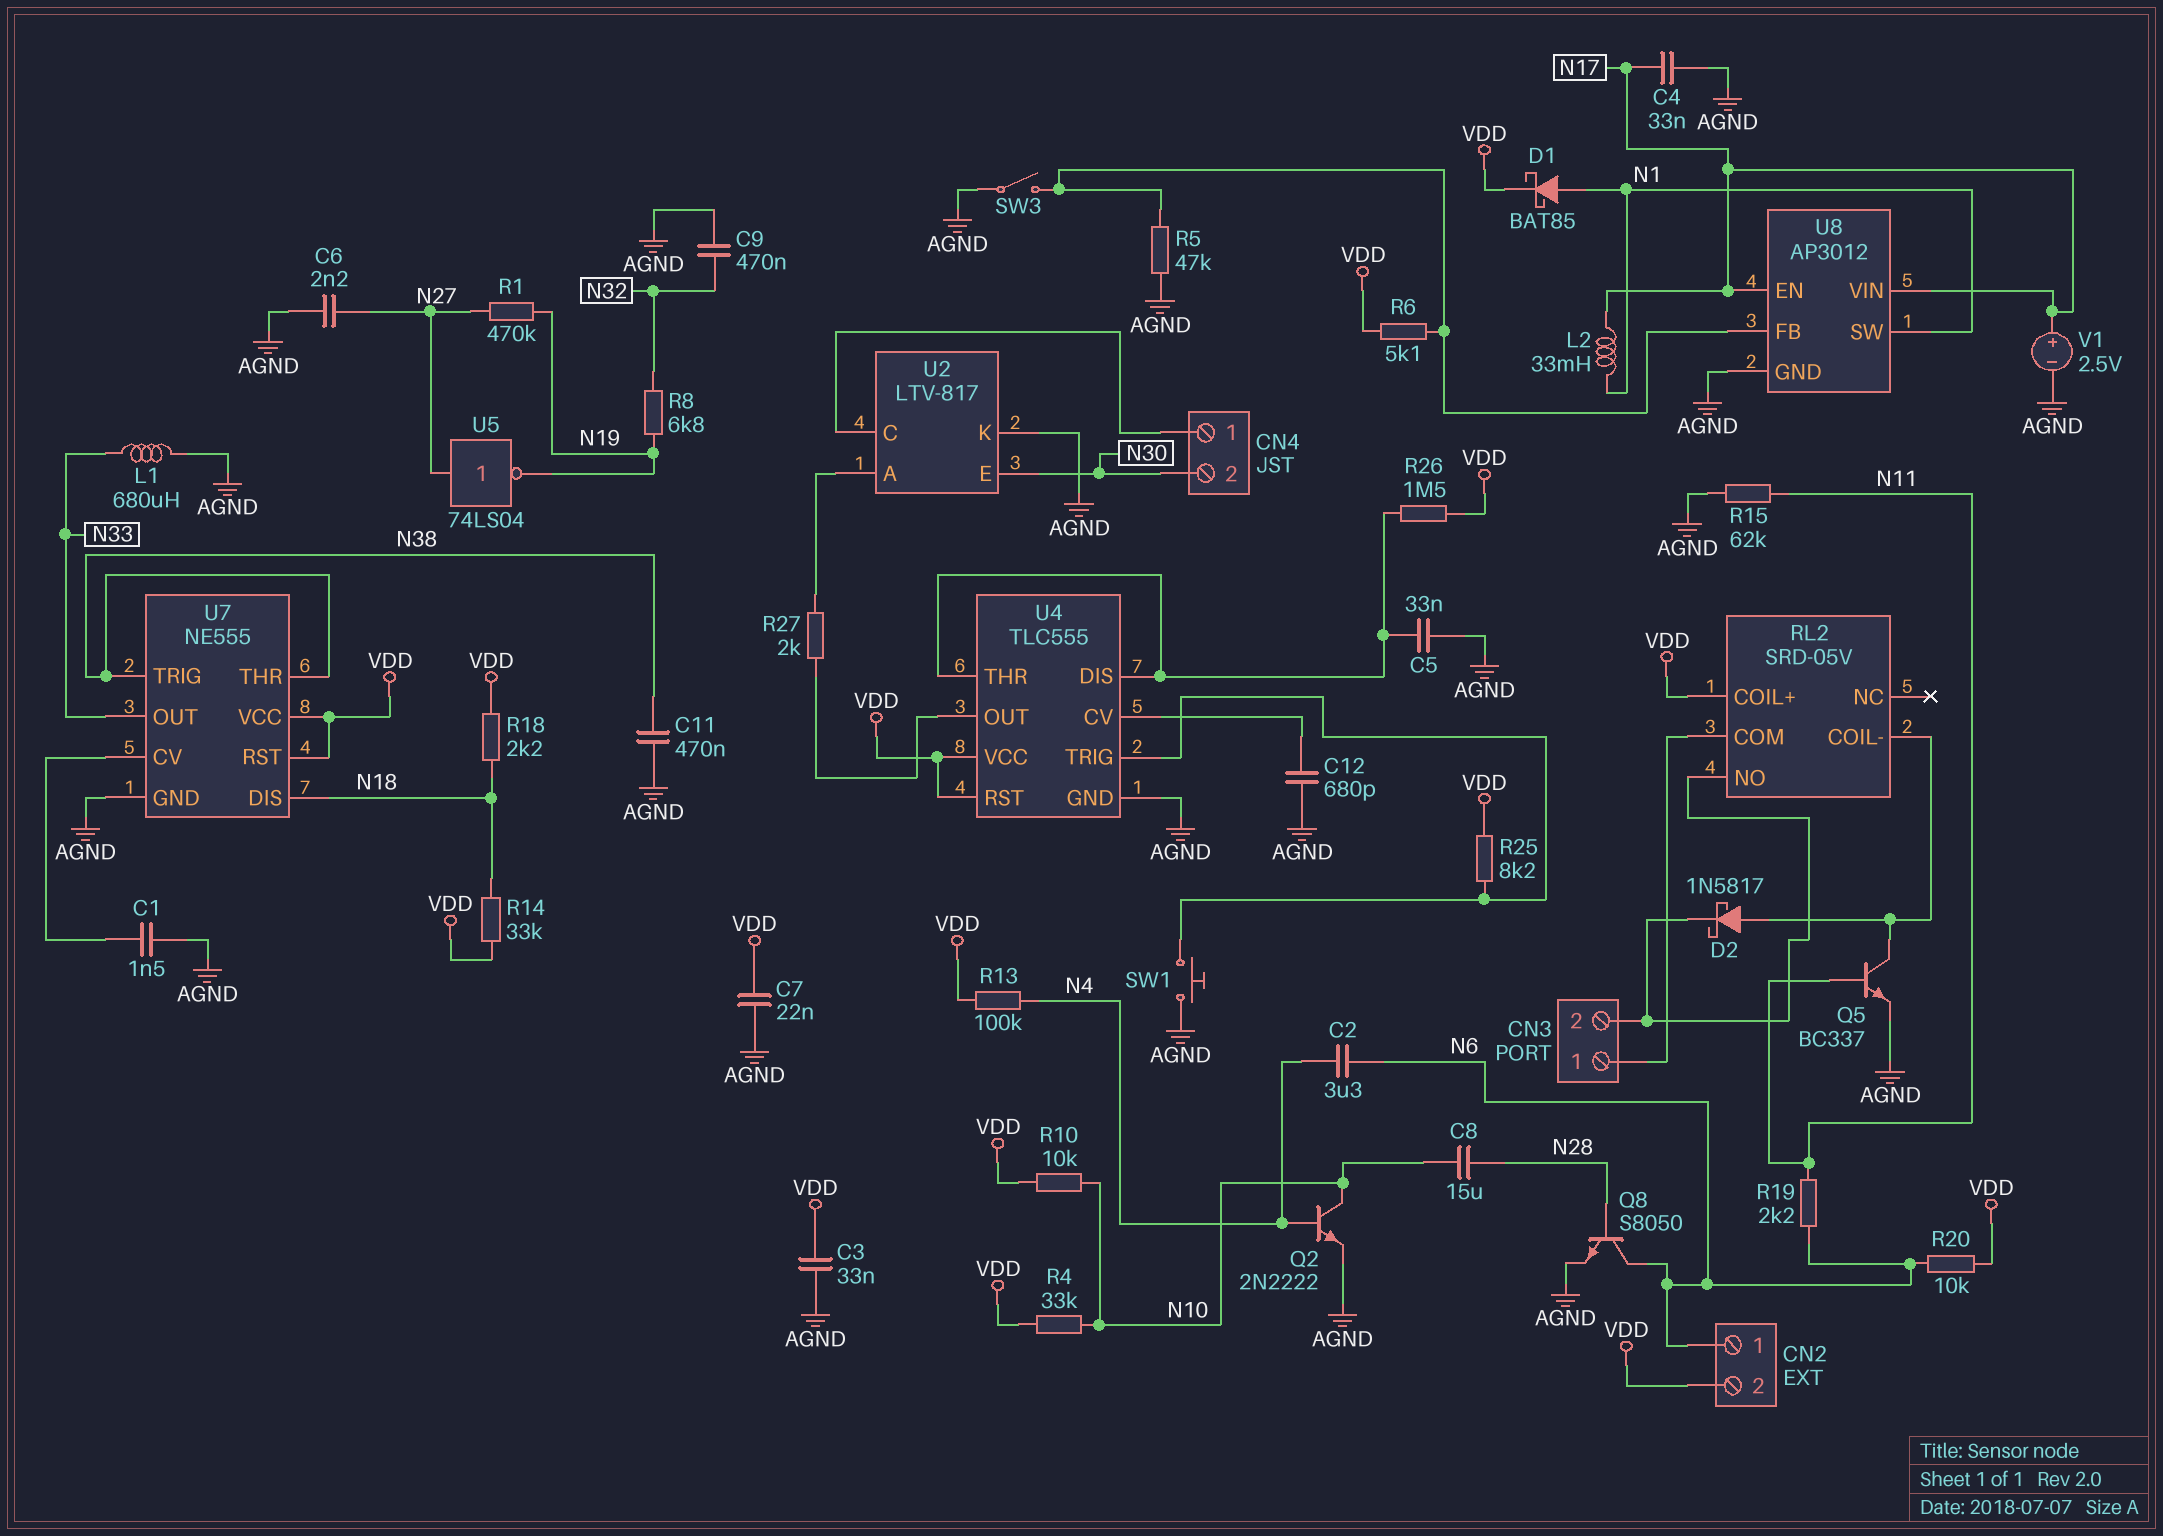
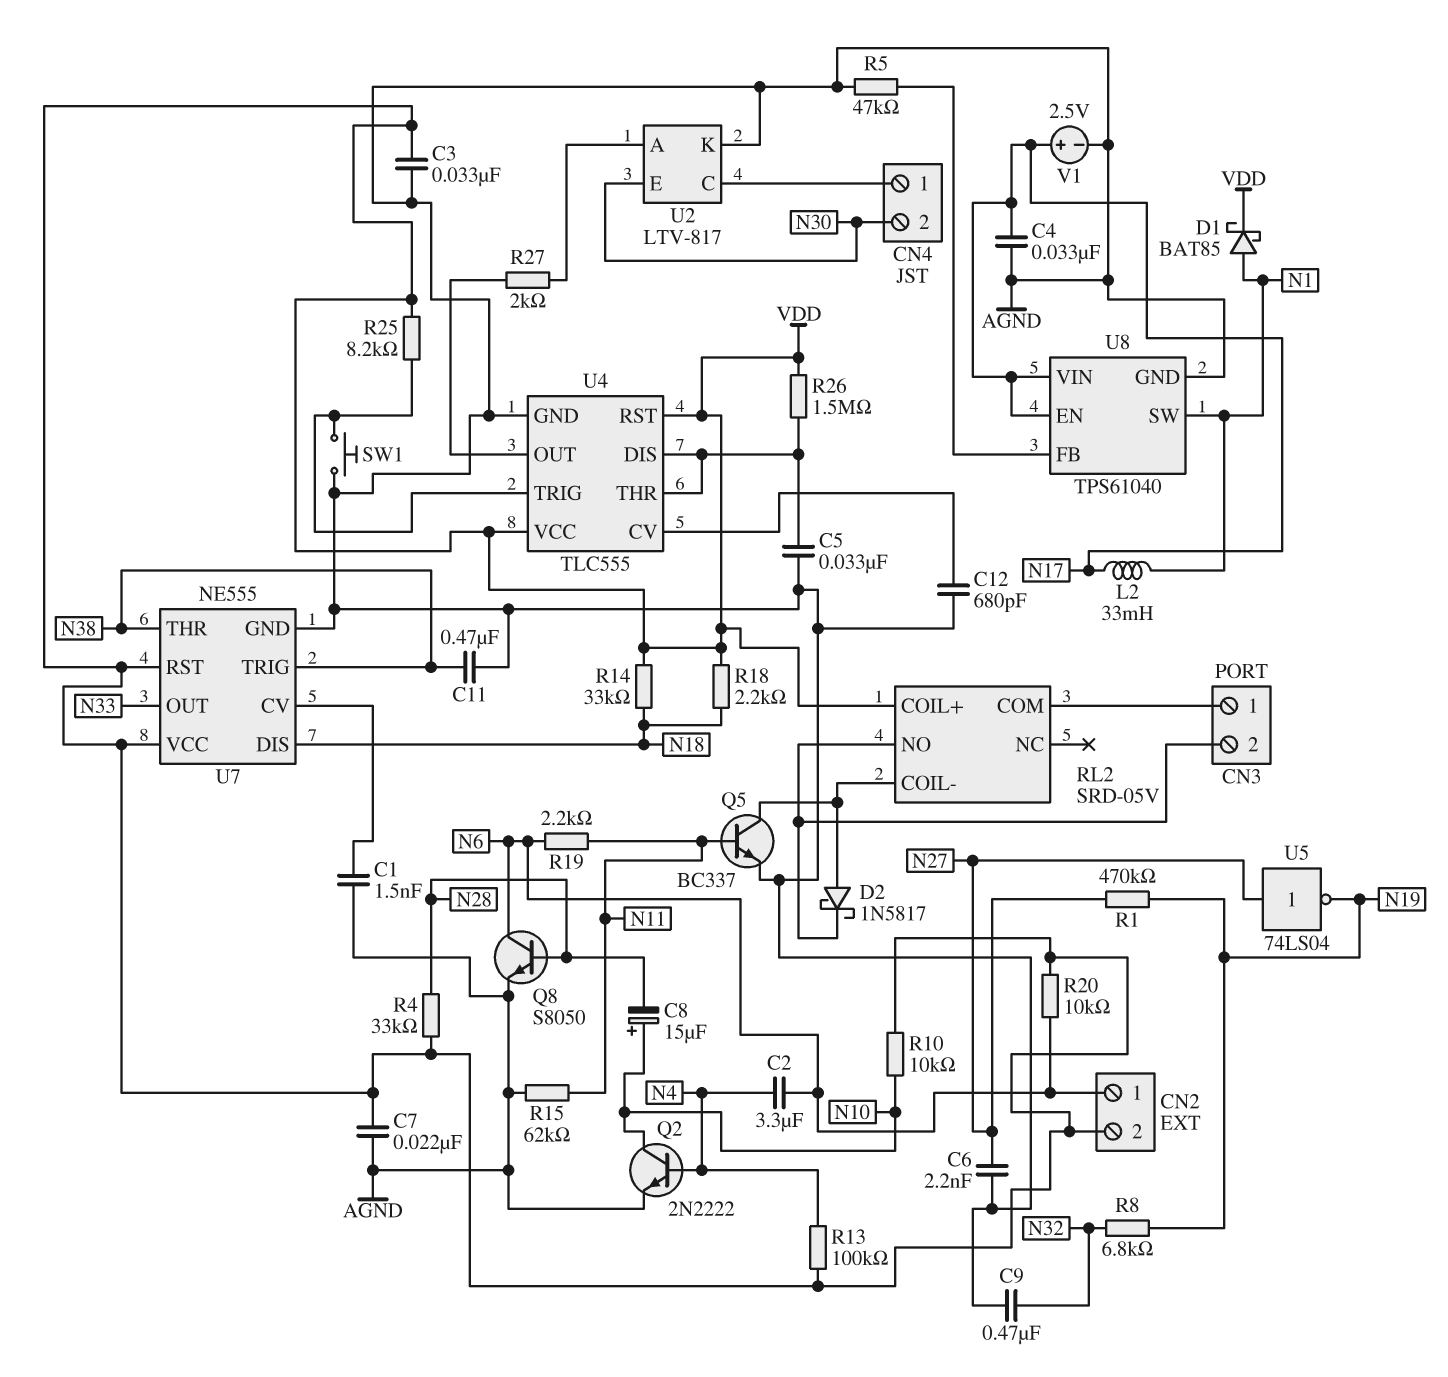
C8: 15uF (N10, N28) -> 15uF (plus N10, minus N28)
L1: 680uH (AGND, N33) -> none
R4: 33k (N10, VDD) -> 33k (N28, VDD)
R6: 5.1k (U8/FB, VDD) -> none
SW3: switch (AGND, U8/FB) -> none
U8: AP3012 -> TPS61040

